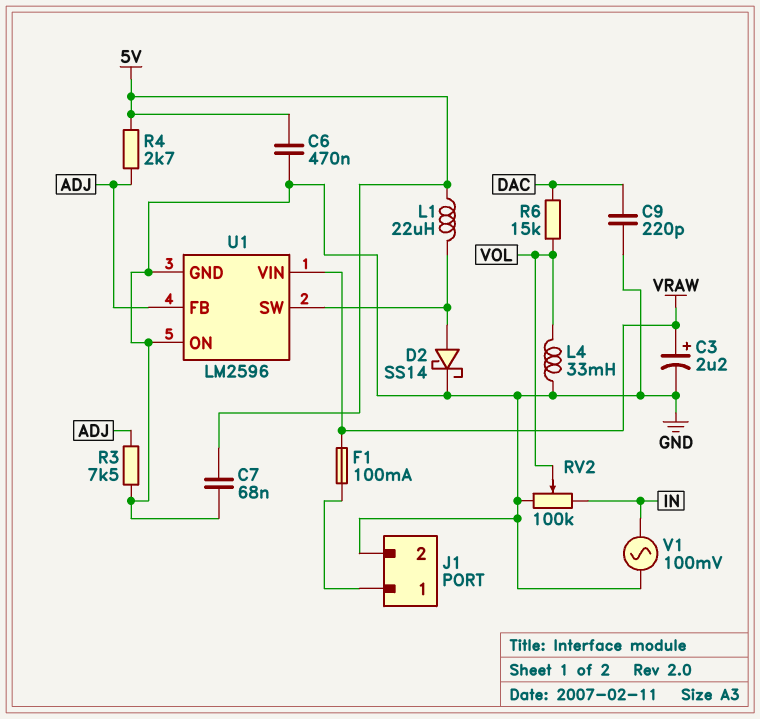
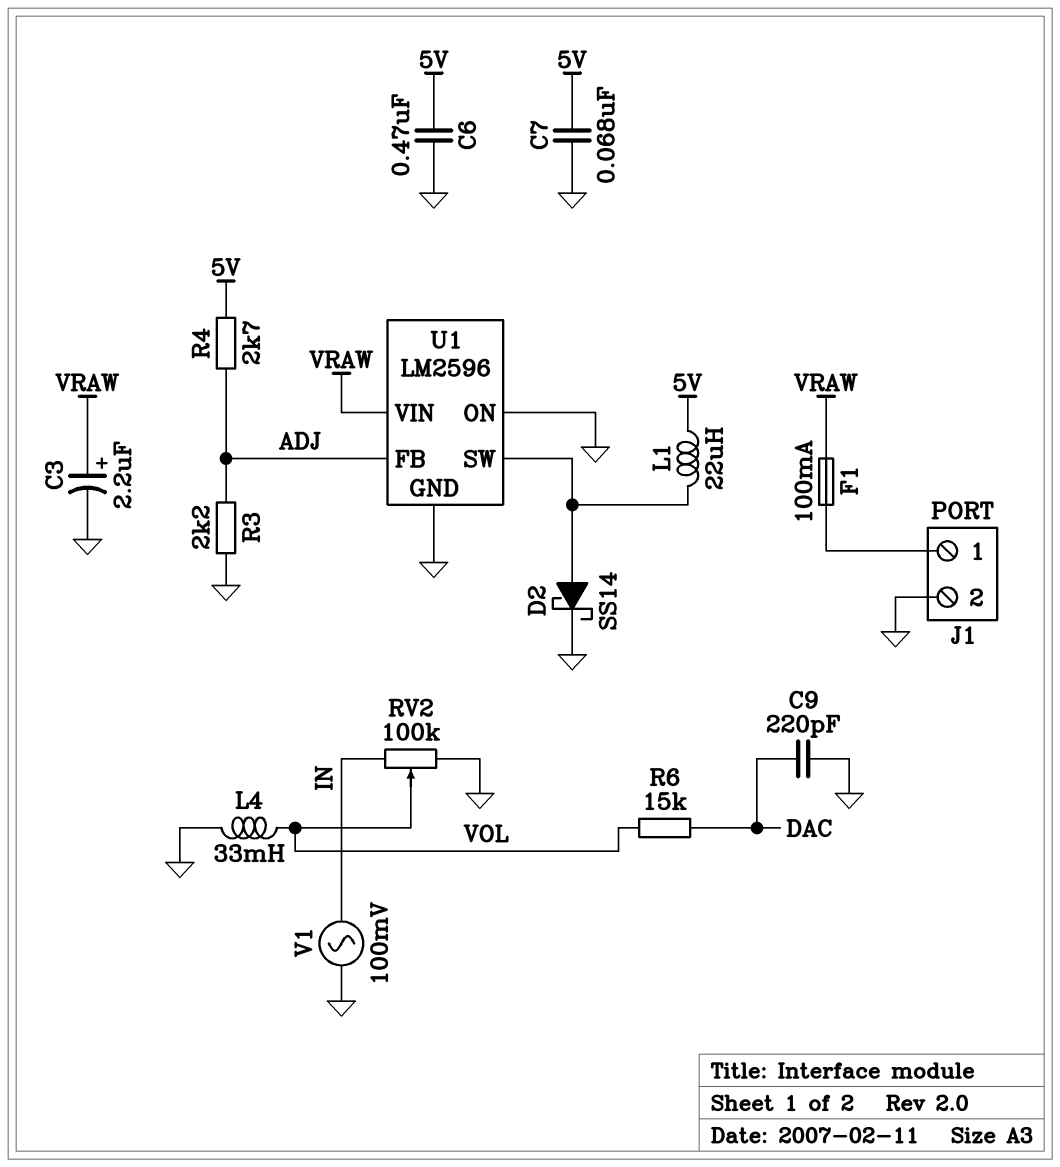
R3: 7.5k (ADJ, GND) -> 2.2k (ADJ, GND)

